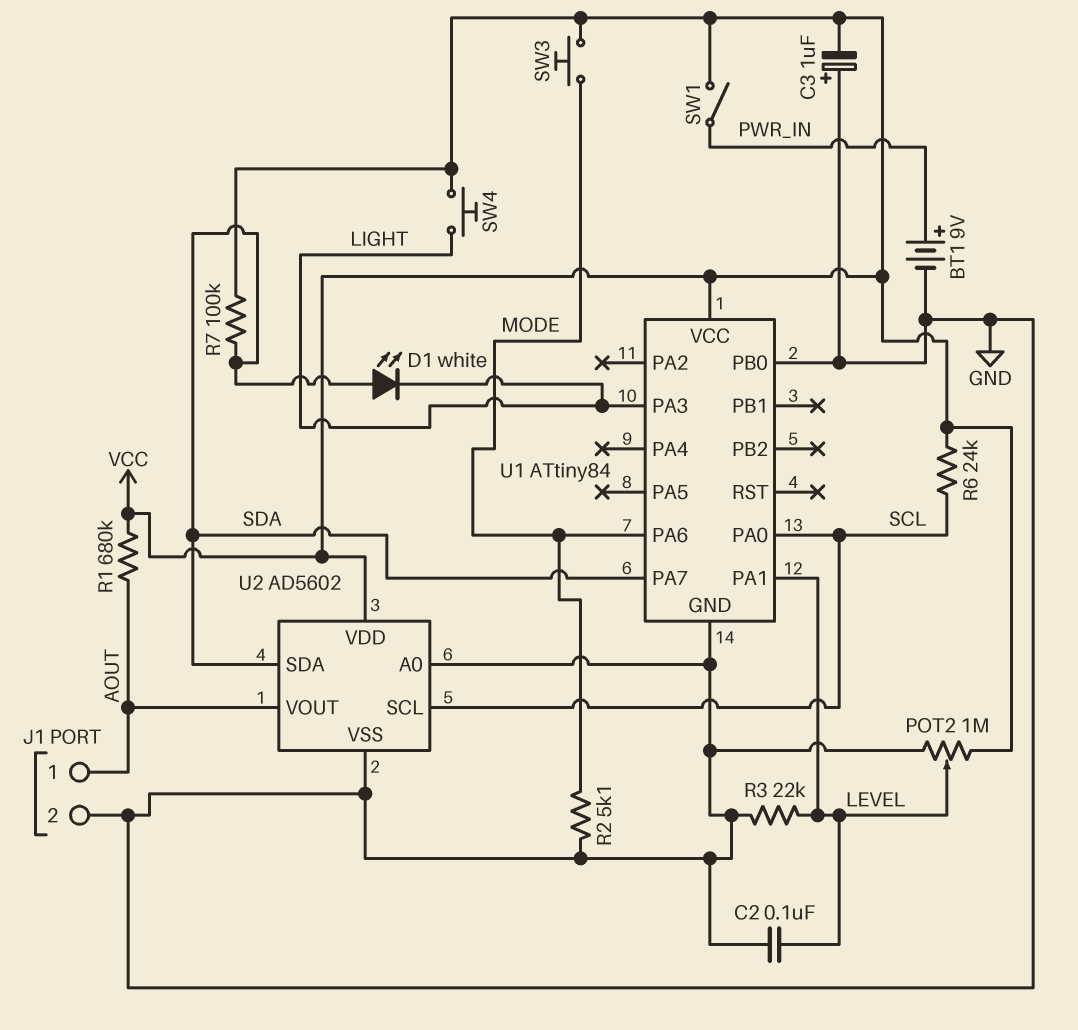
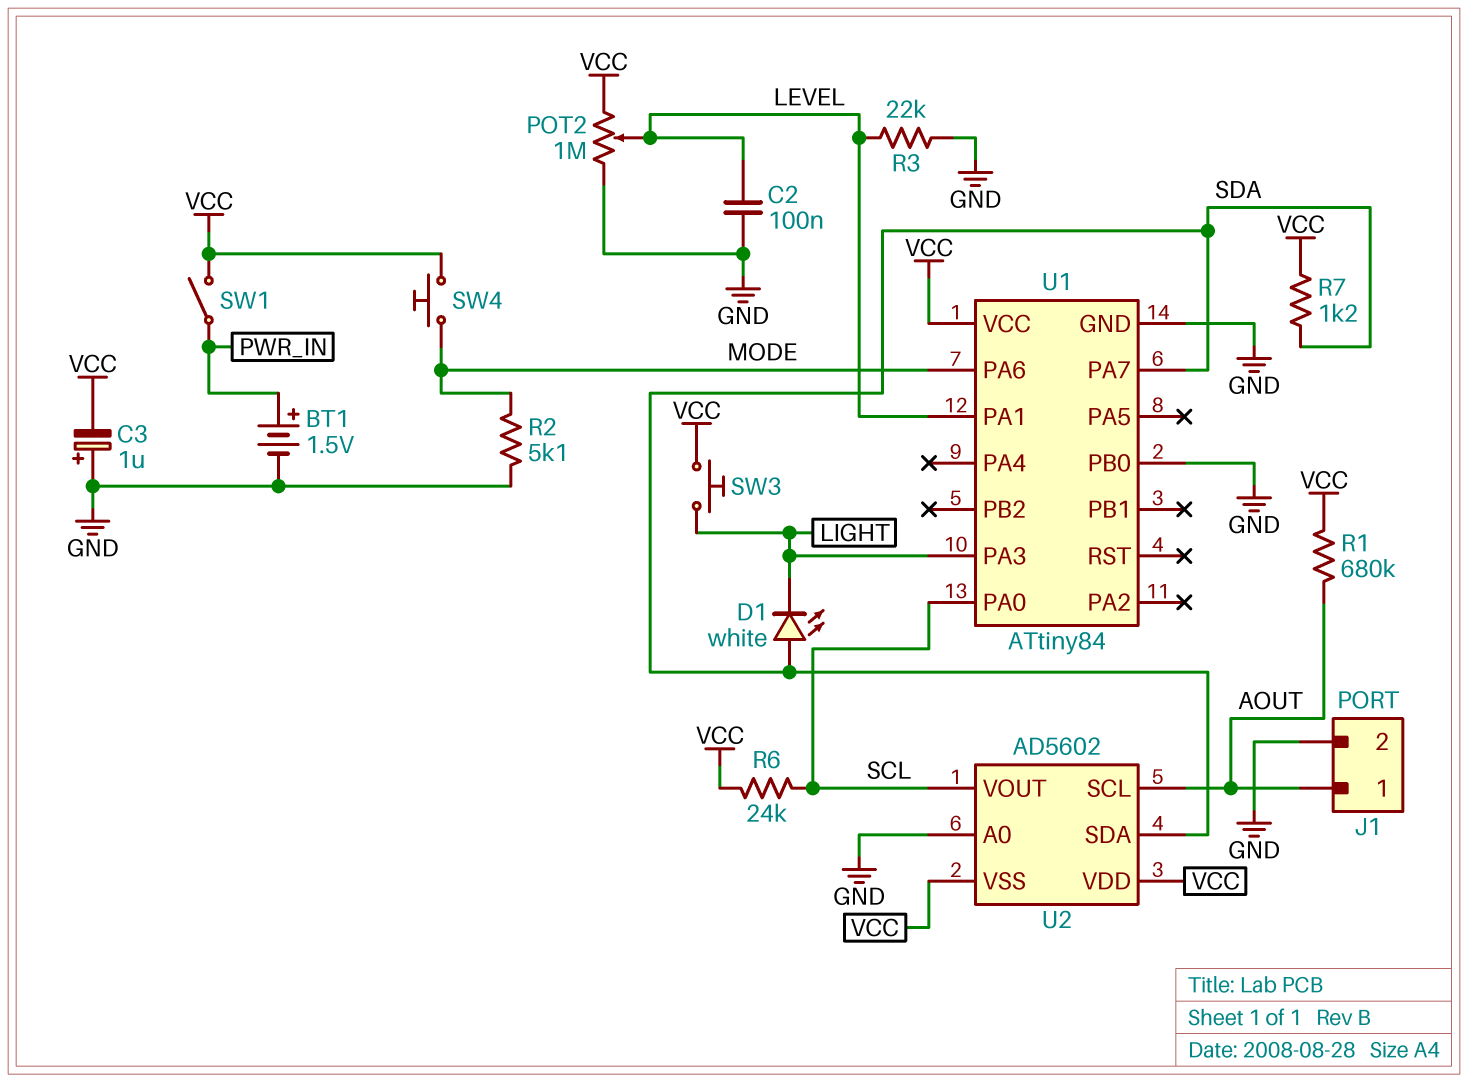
BT1: 9V (plus PWR_IN, minus GND) -> 1.5V (plus PWR_IN, minus GND)
R7: 100k (SDA, VCC) -> 1.2k (SDA, VCC)
SW3: button (MODE, VCC) -> button (LIGHT, VCC)
SW4: button (LIGHT, VCC) -> button (MODE, VCC)
U2 pin SCL: SCL -> AOUT
U2 pin VOUT: AOUT -> SCL
U2 pin VSS: GND -> VCC

